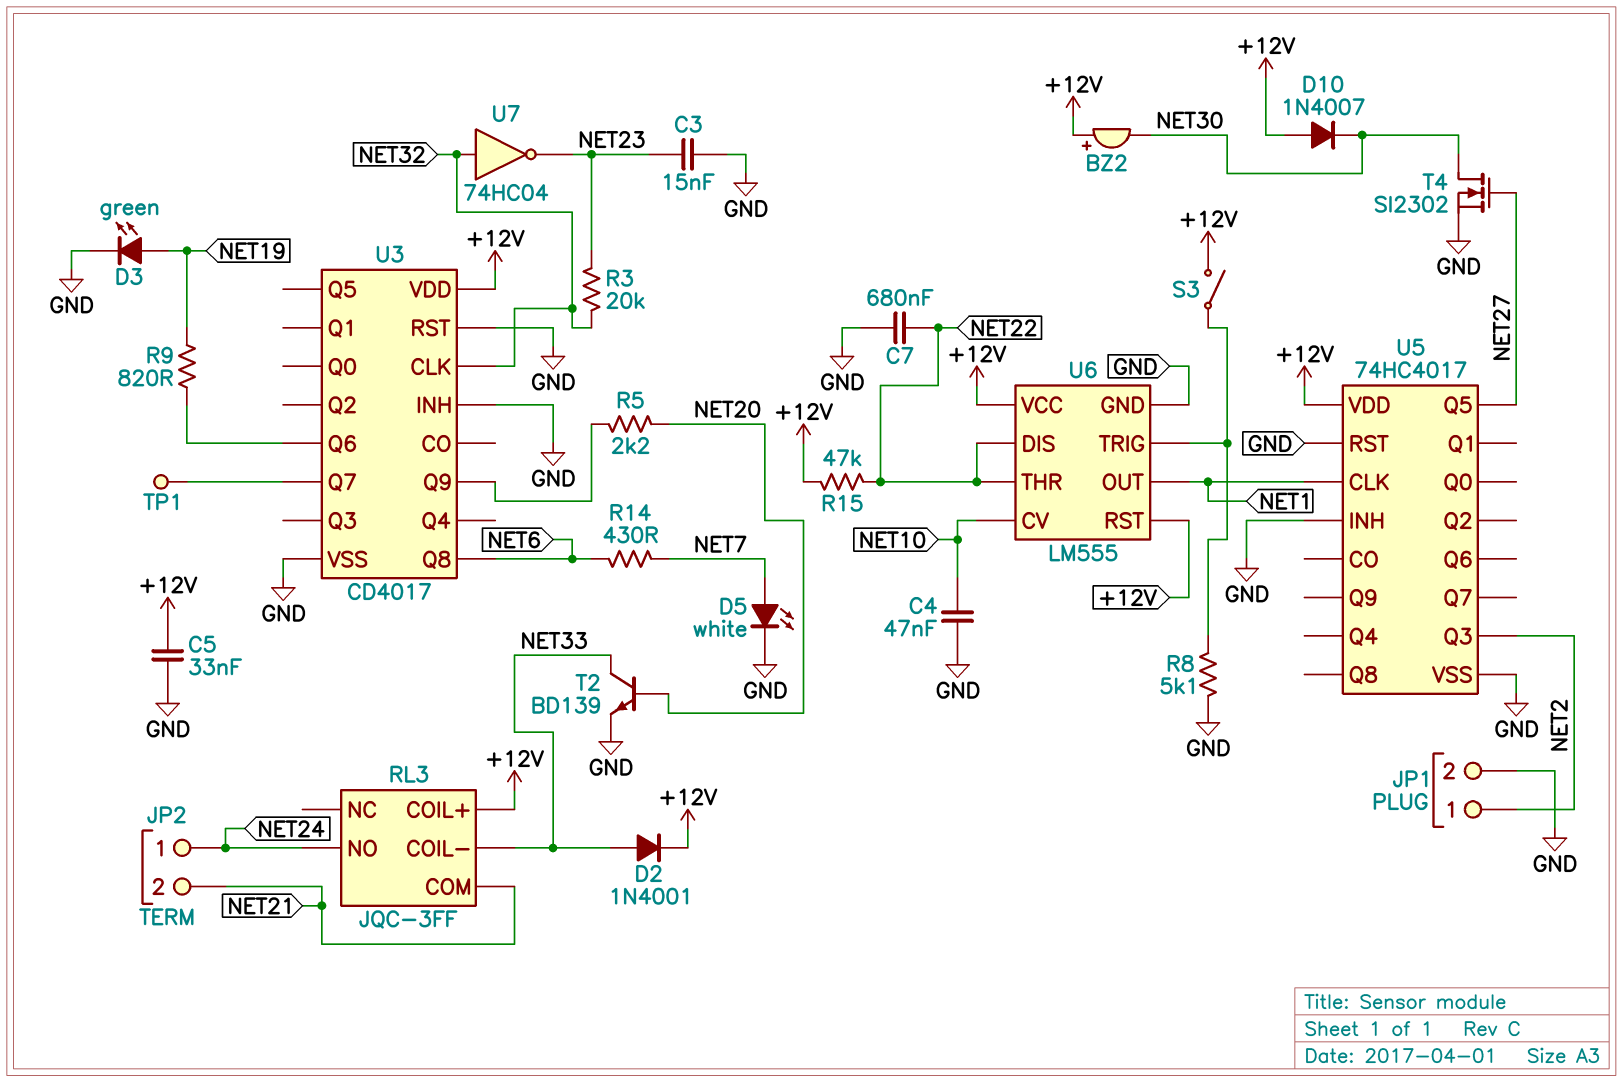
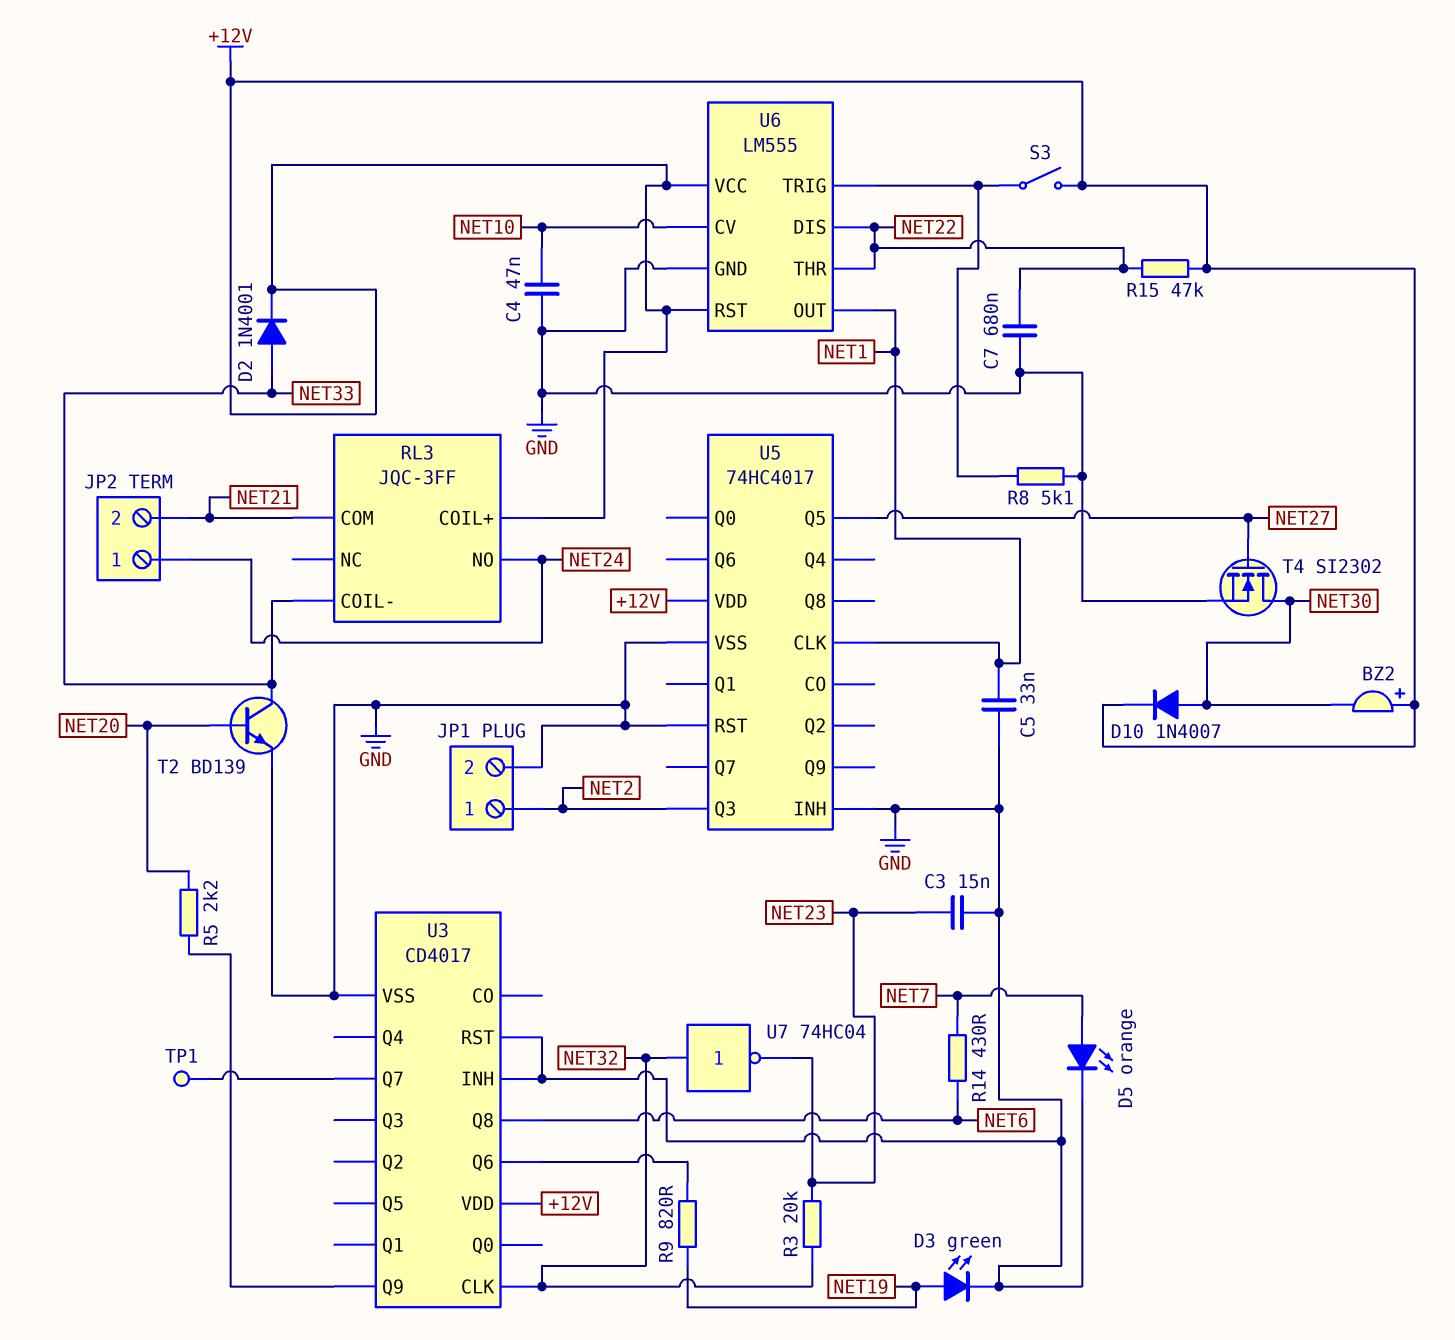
C5: 33nF (+12V, GND) -> 33nF (GND, NET1)
D5: LED white (A NET7, K GND) -> LED orange (A NET7, K GND)
D10: diode 1N4007 (A +12V, K NET30) -> diode 1N4007 (A NET30, K +12V)

